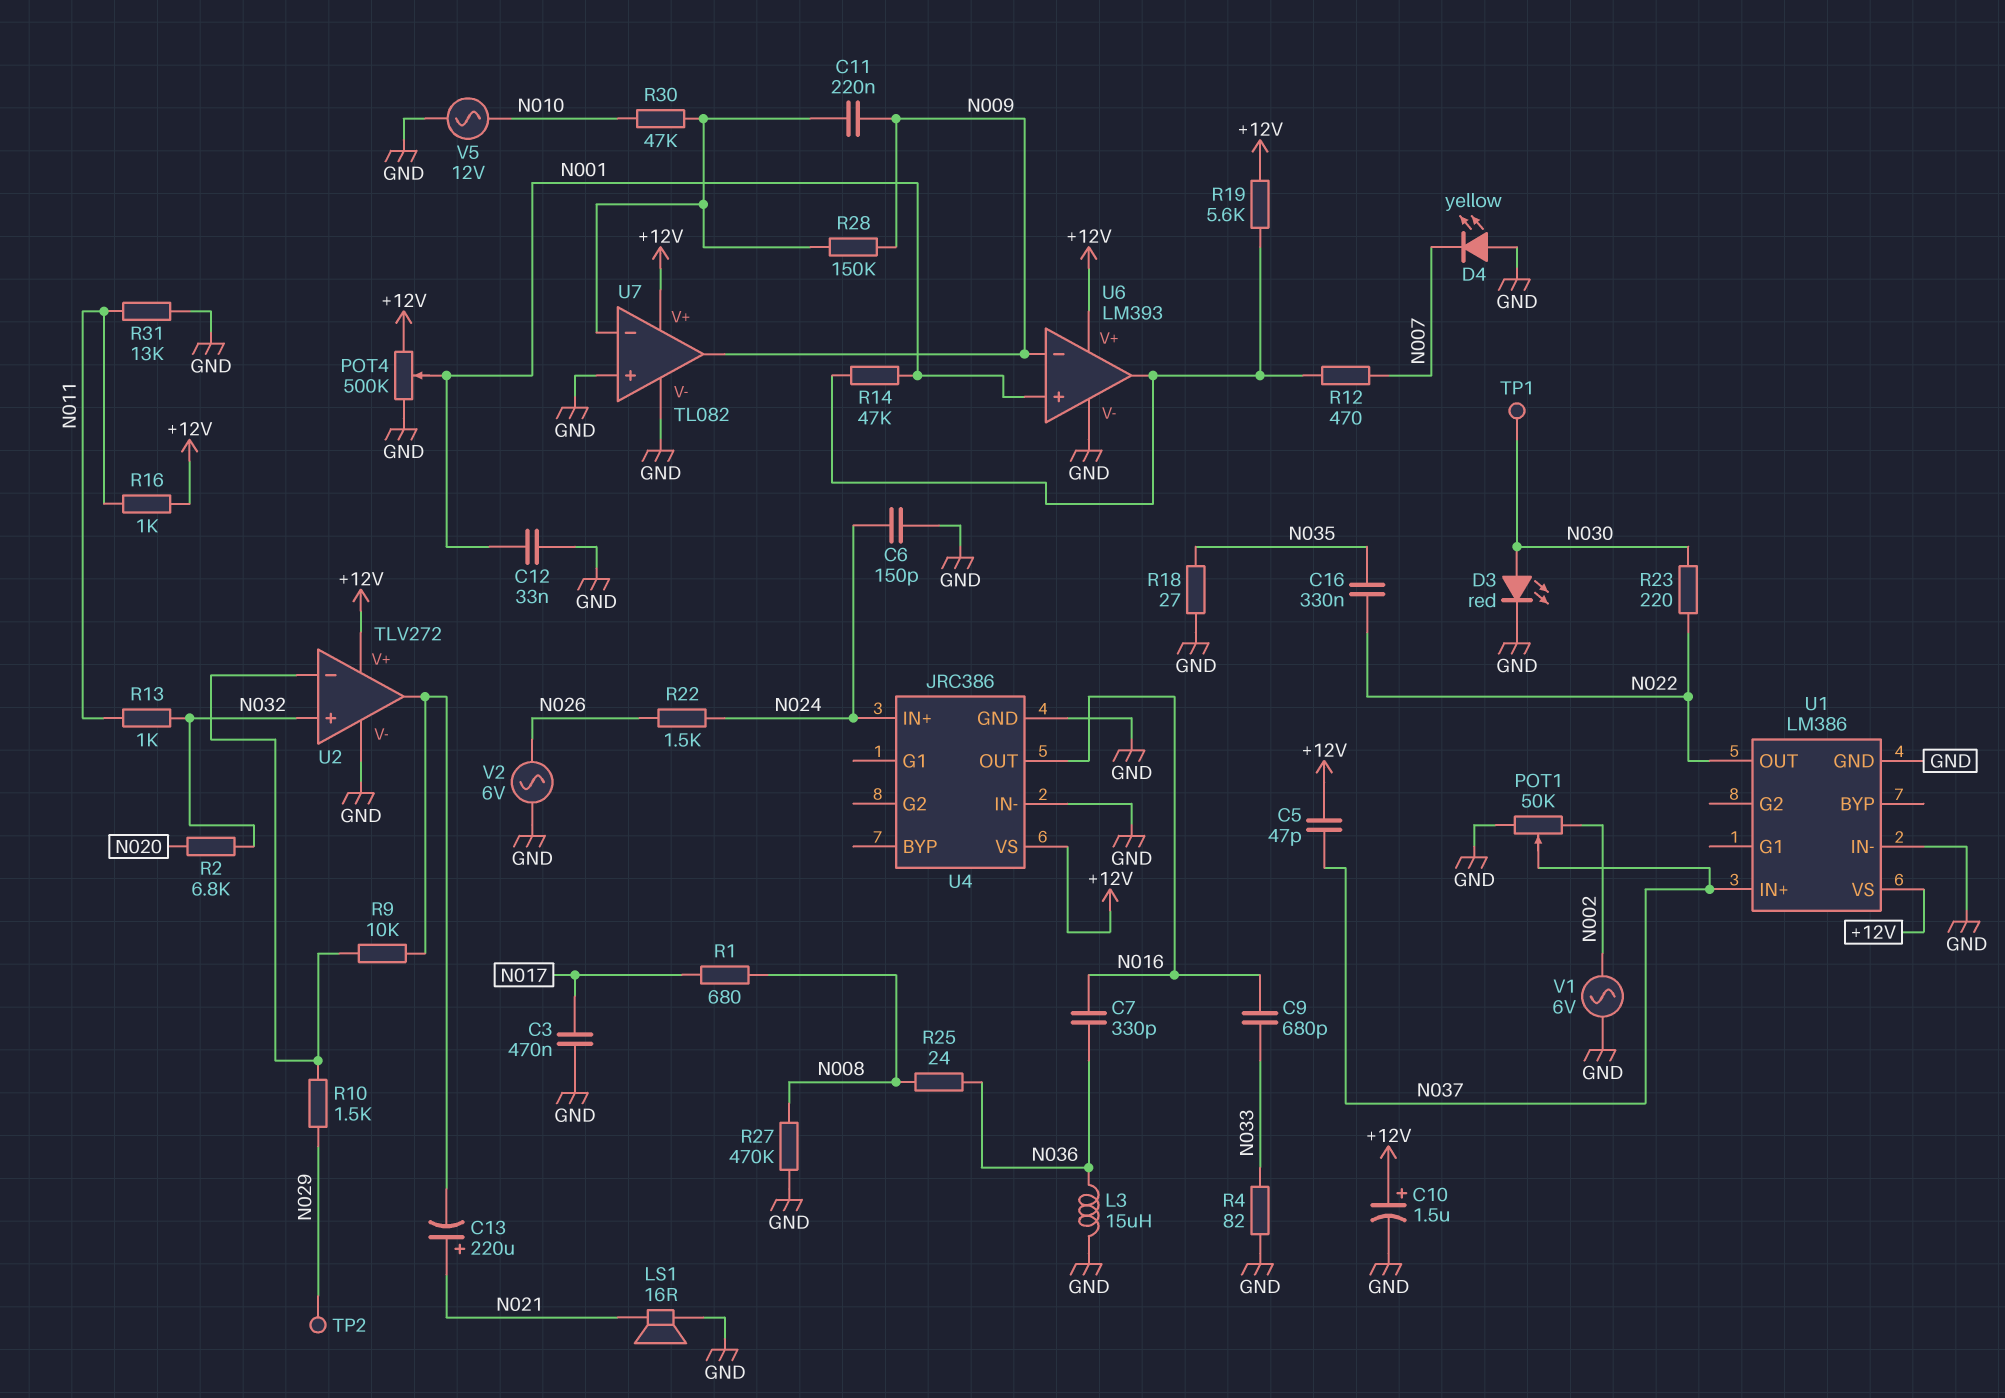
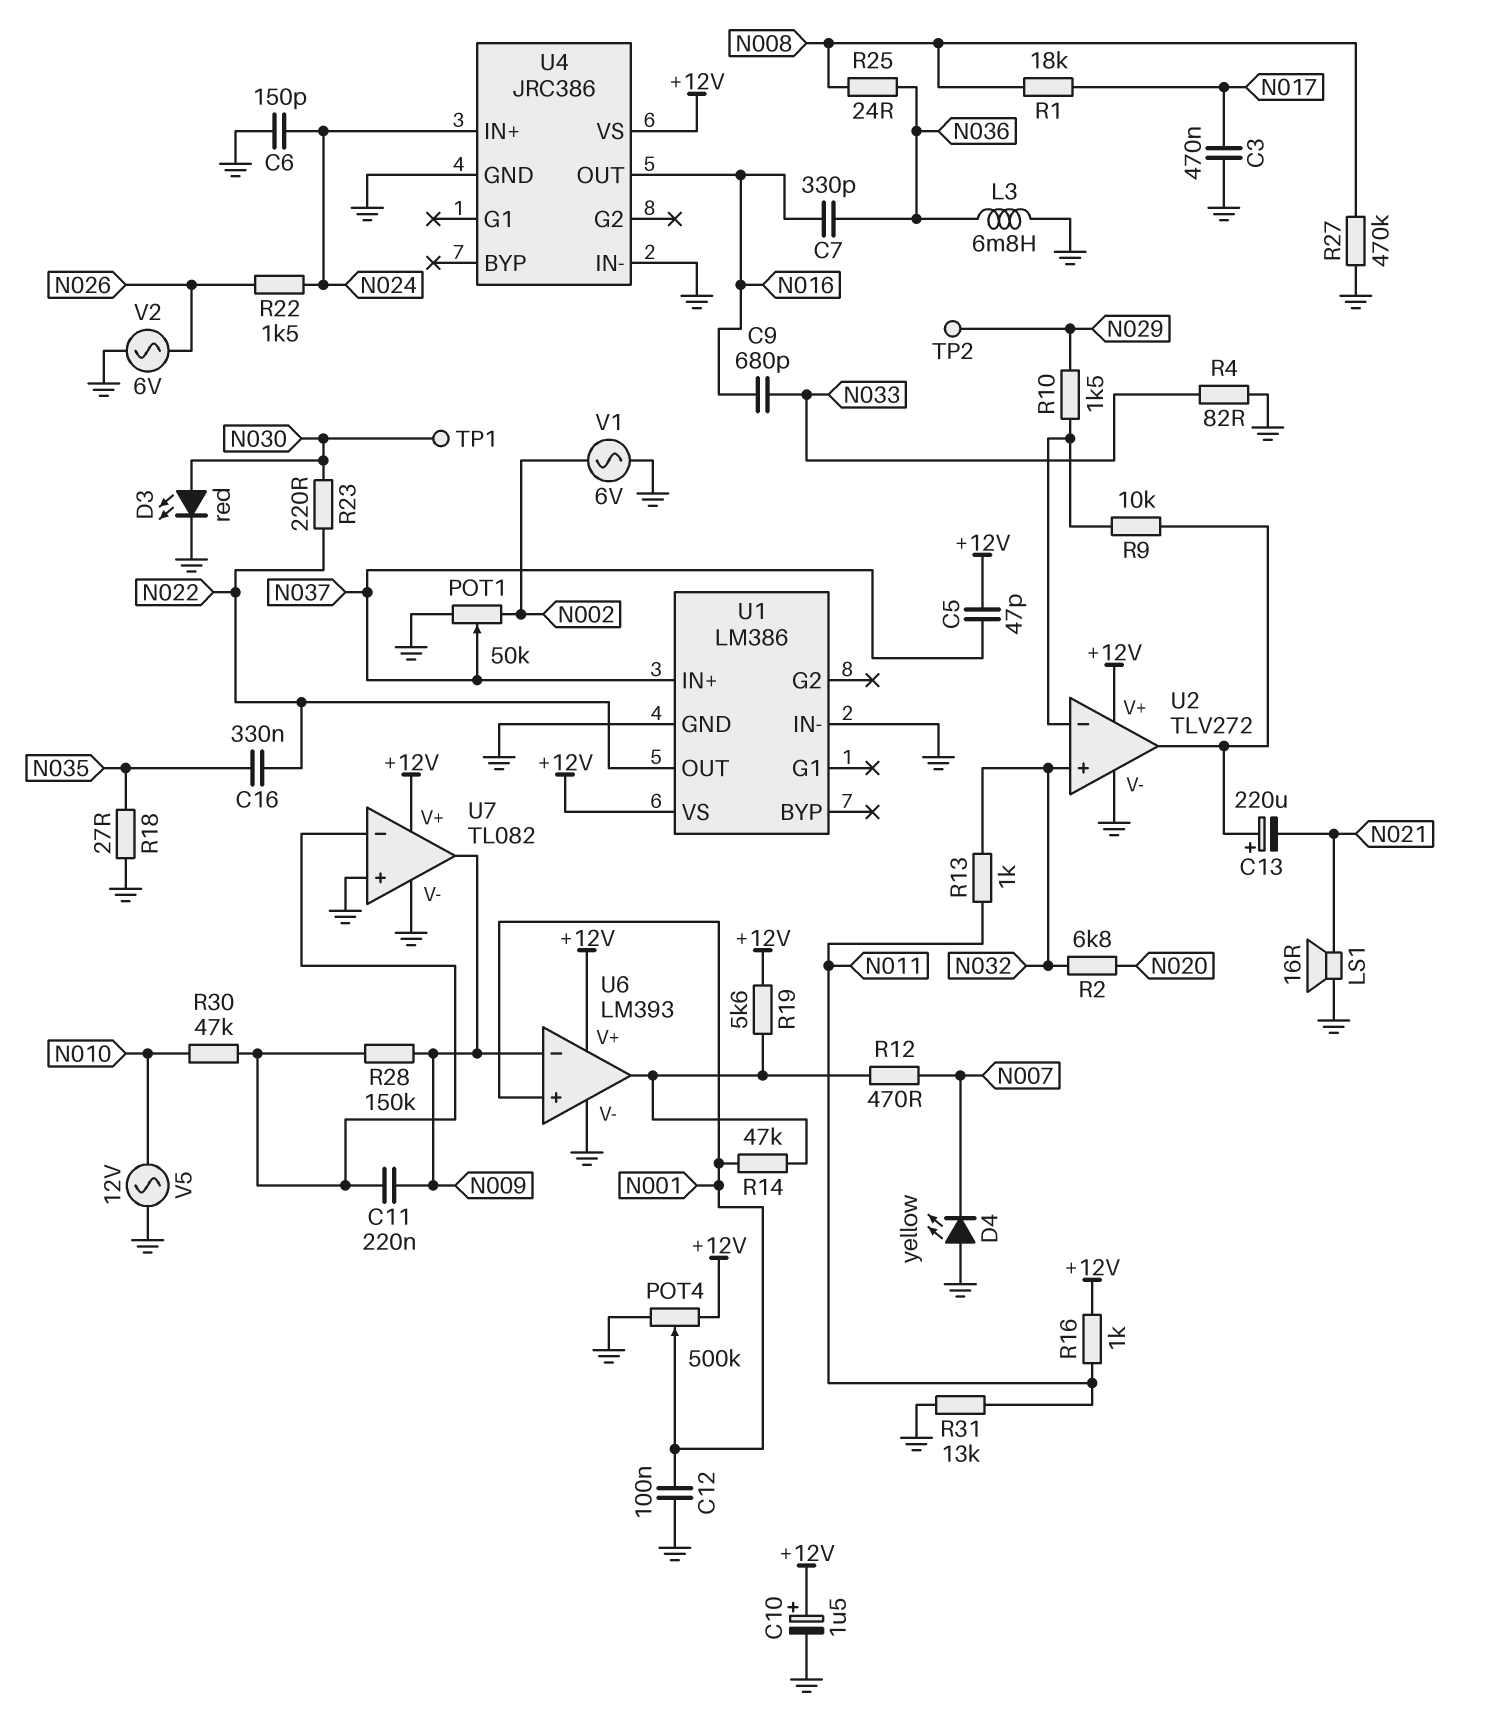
C12: 33nF (GND, N001) -> 100nF (GND, N001)
C13: 220uF (plus N021, minus U2/out) -> 220uF (plus U2/out, minus N021)
L3: 15uH (GND, N036) -> 6.8mH (GND, N036)
R1: 680 (N008, N017) -> 18k (N008, N017)

